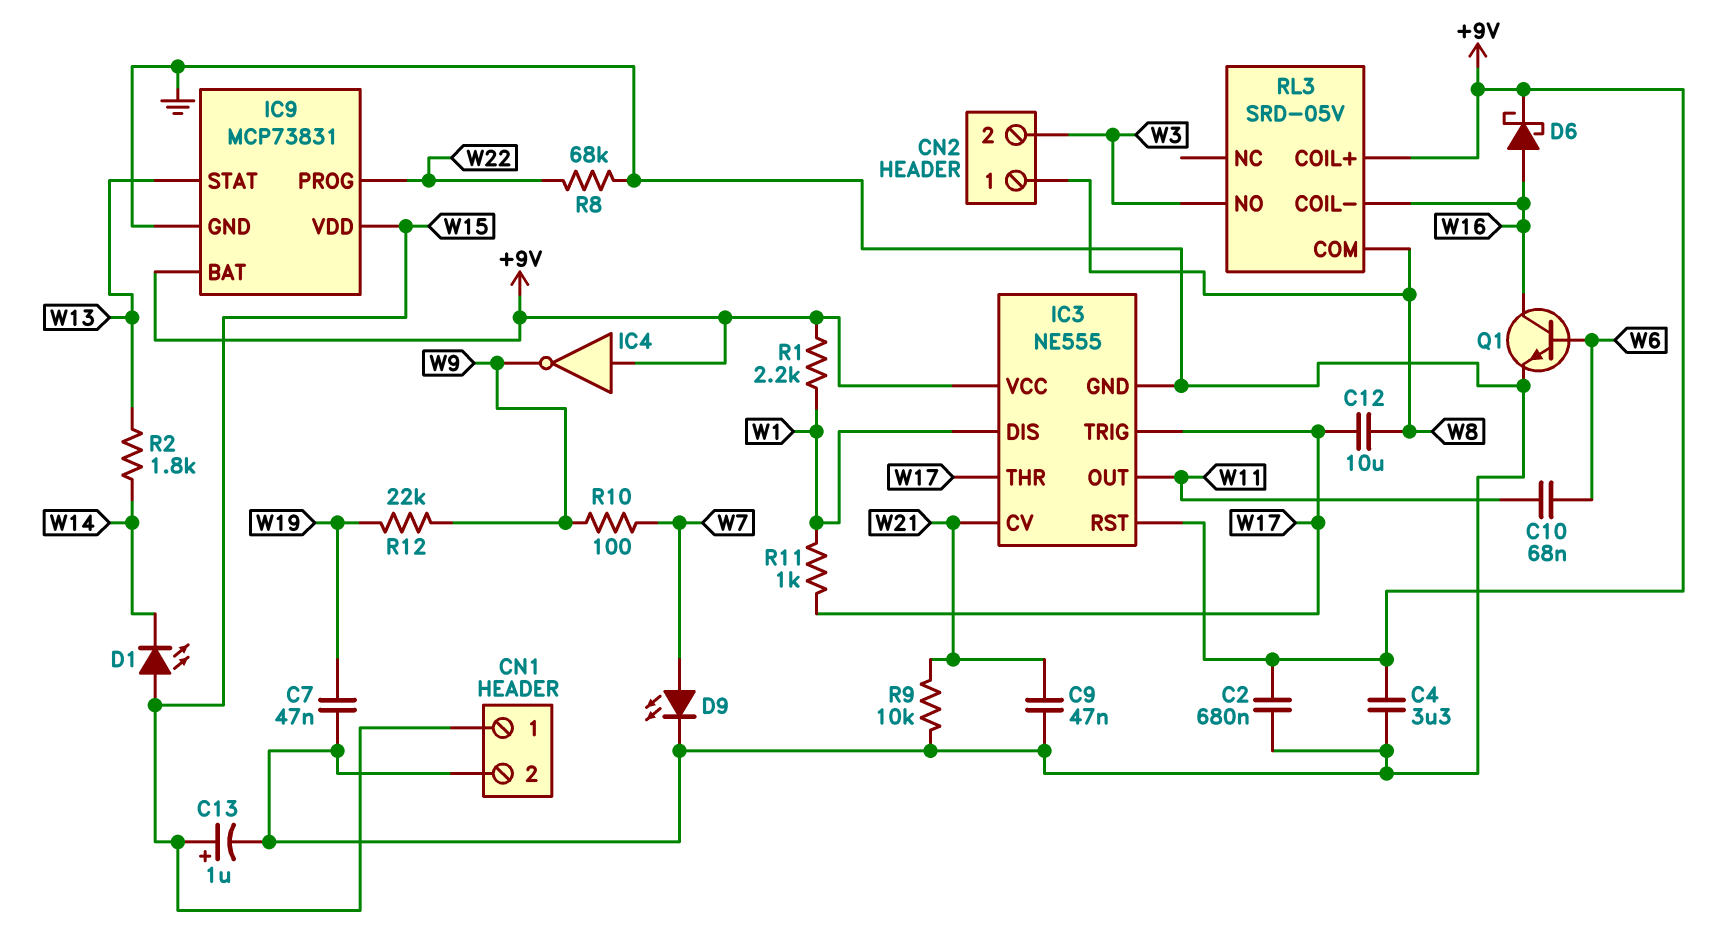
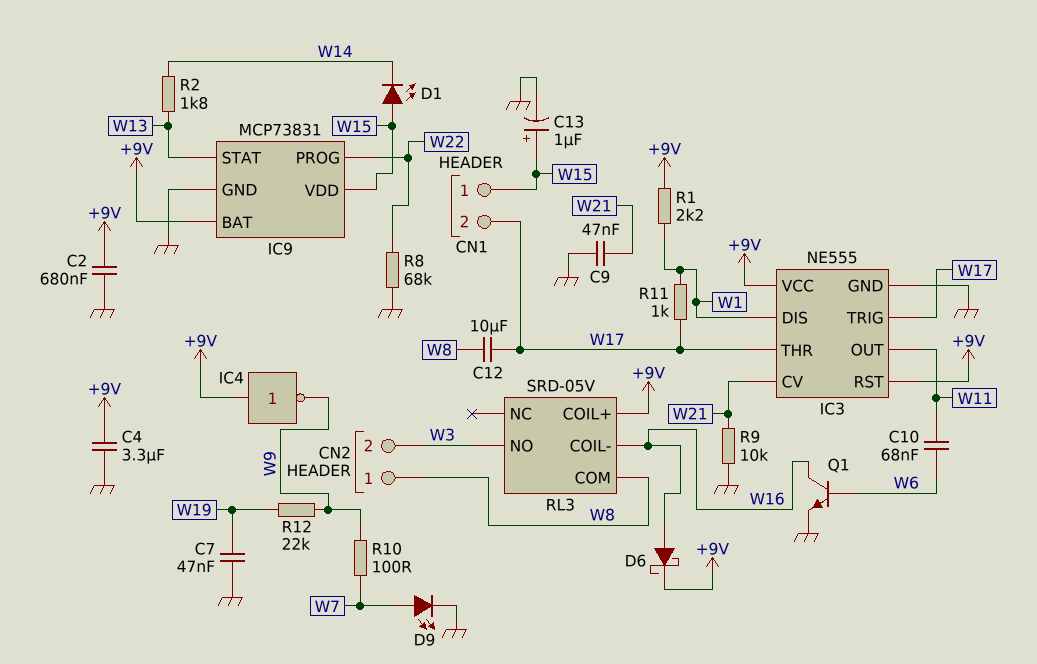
CN1 pin 2: GND -> W17

